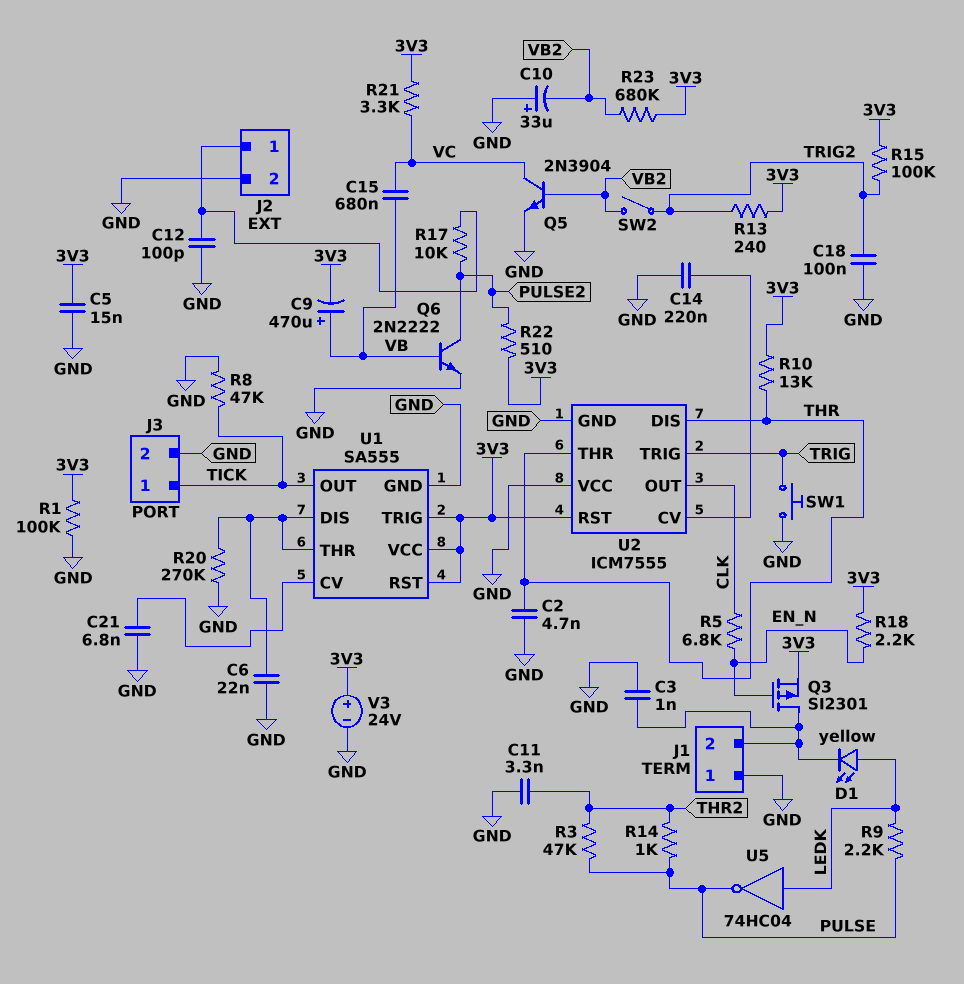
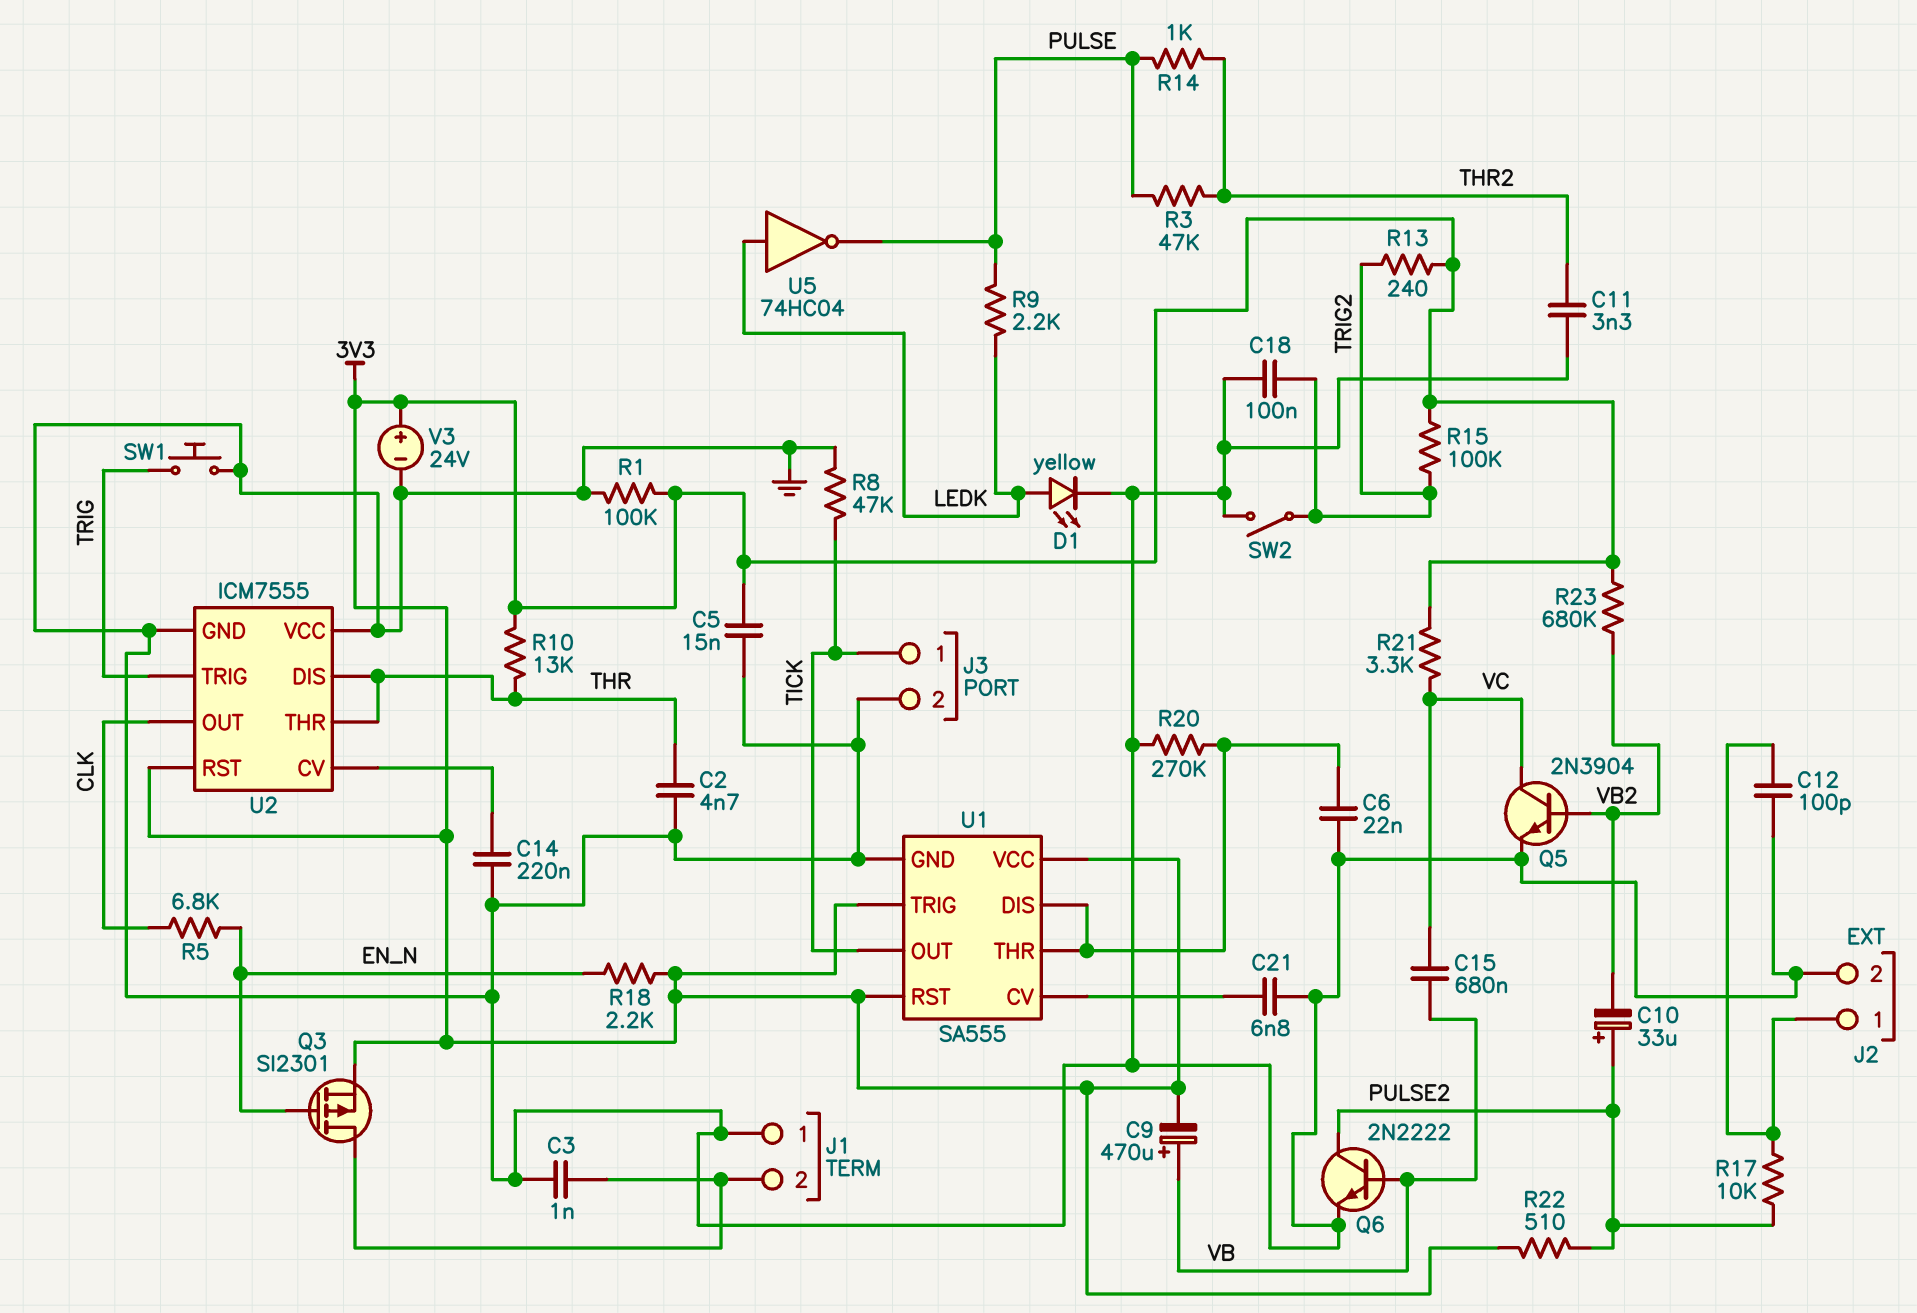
C10: 33uF (plus GND, minus VB2) -> 33uF (plus PULSE2, minus VB2)
D1: LED yellow (A LEDK, K J1/2) -> LED yellow (A LEDK, K GND)
SW2: switch (TRIG2, VB2) -> switch (GND, TRIG2)

